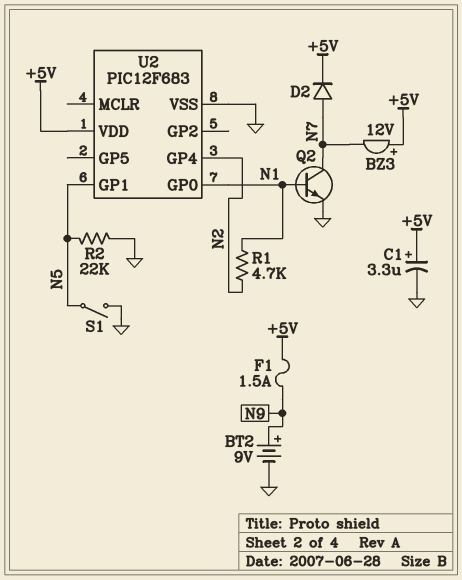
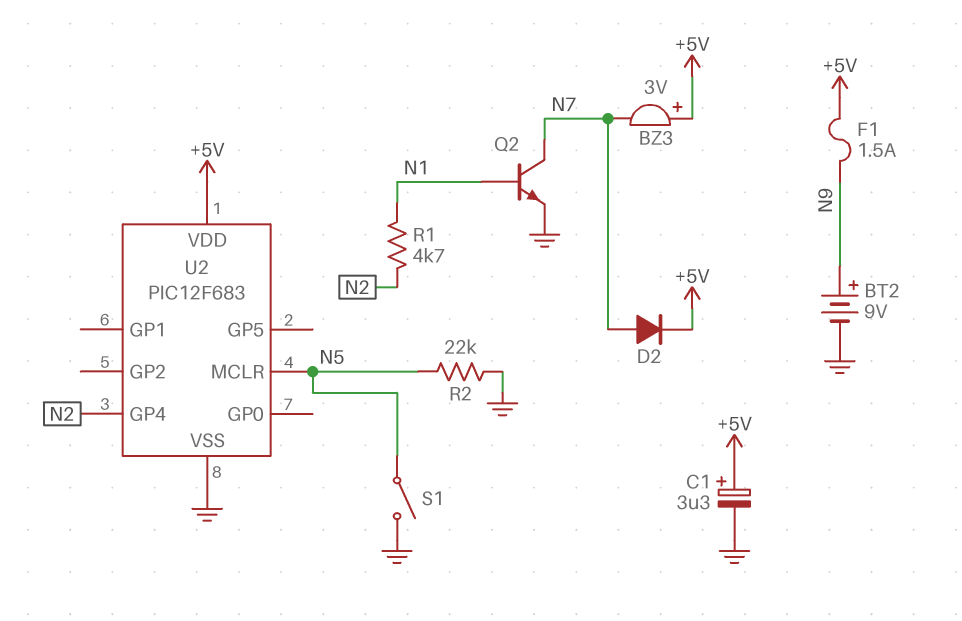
BZ3: buzzer 12V (plus +5V, minus N7) -> buzzer 3V (plus +5V, minus N7)
U2 pin GP0: N1 -> none
U2 pin GP1: N5 -> none
U2 pin MCLR: none -> N5

